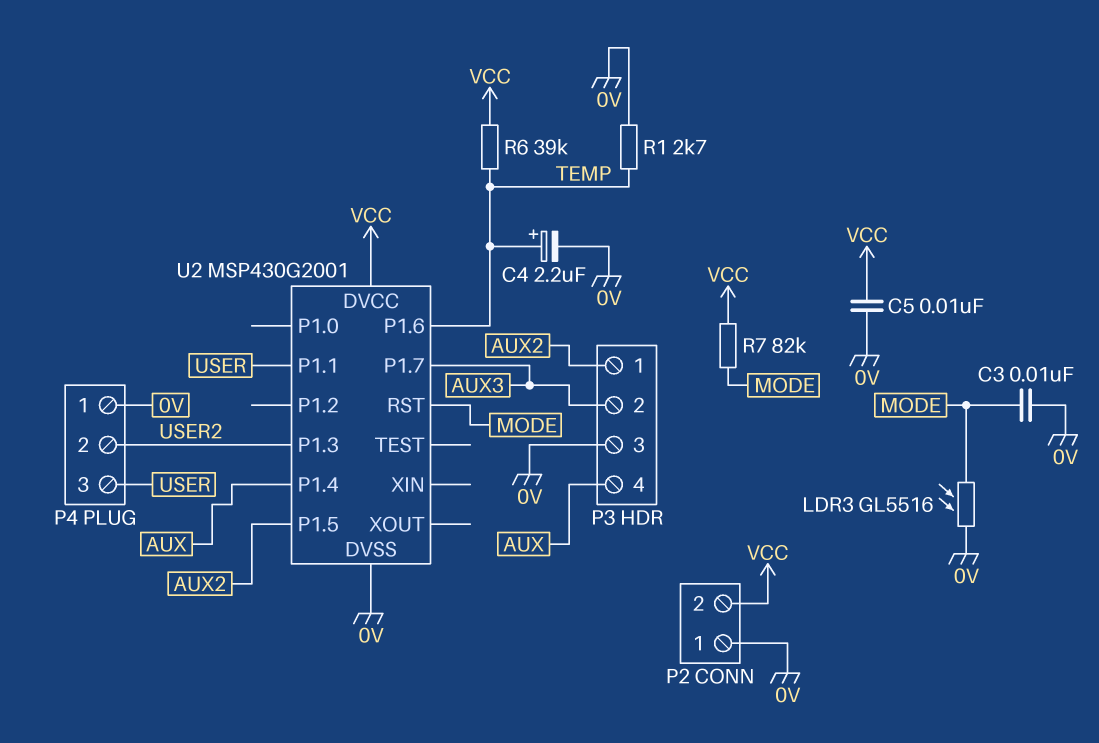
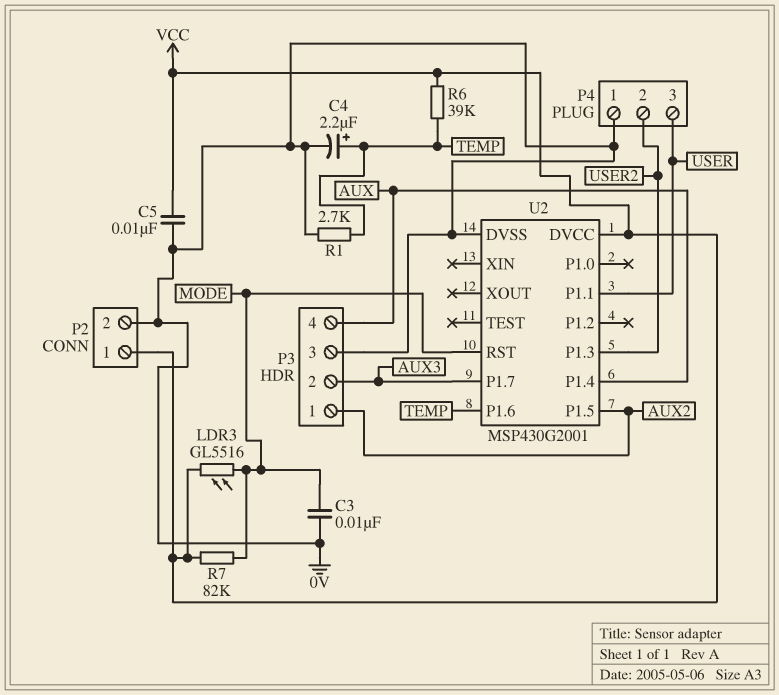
LDR3: GL5516 (0V, MODE) -> GL5516 (MODE, VCC)
P2 pin 1: 0V -> VCC
P2 pin 2: VCC -> 0V

